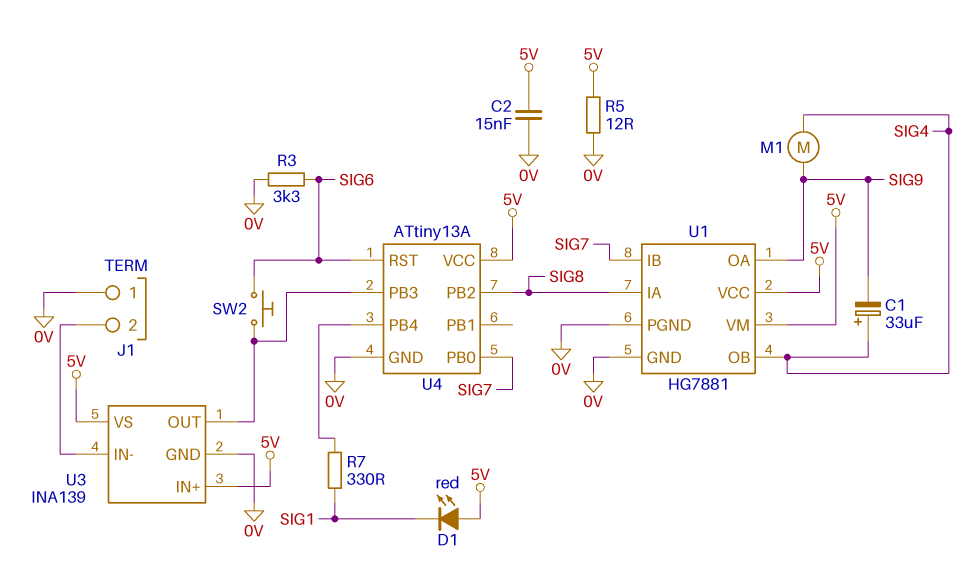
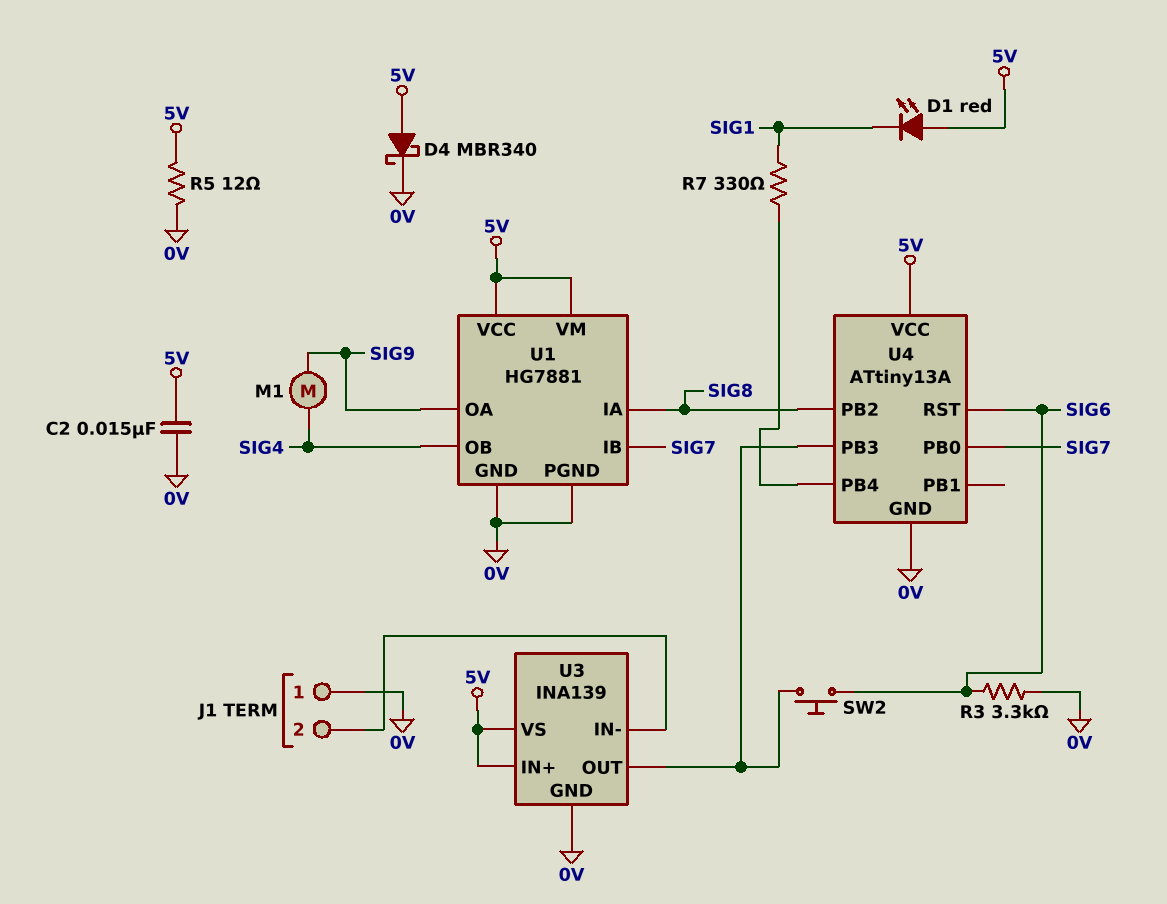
C1: 33uF (plus SIG4, minus SIG9) -> none
D4: none -> schottky MBR340 (A 5V, K 0V)

